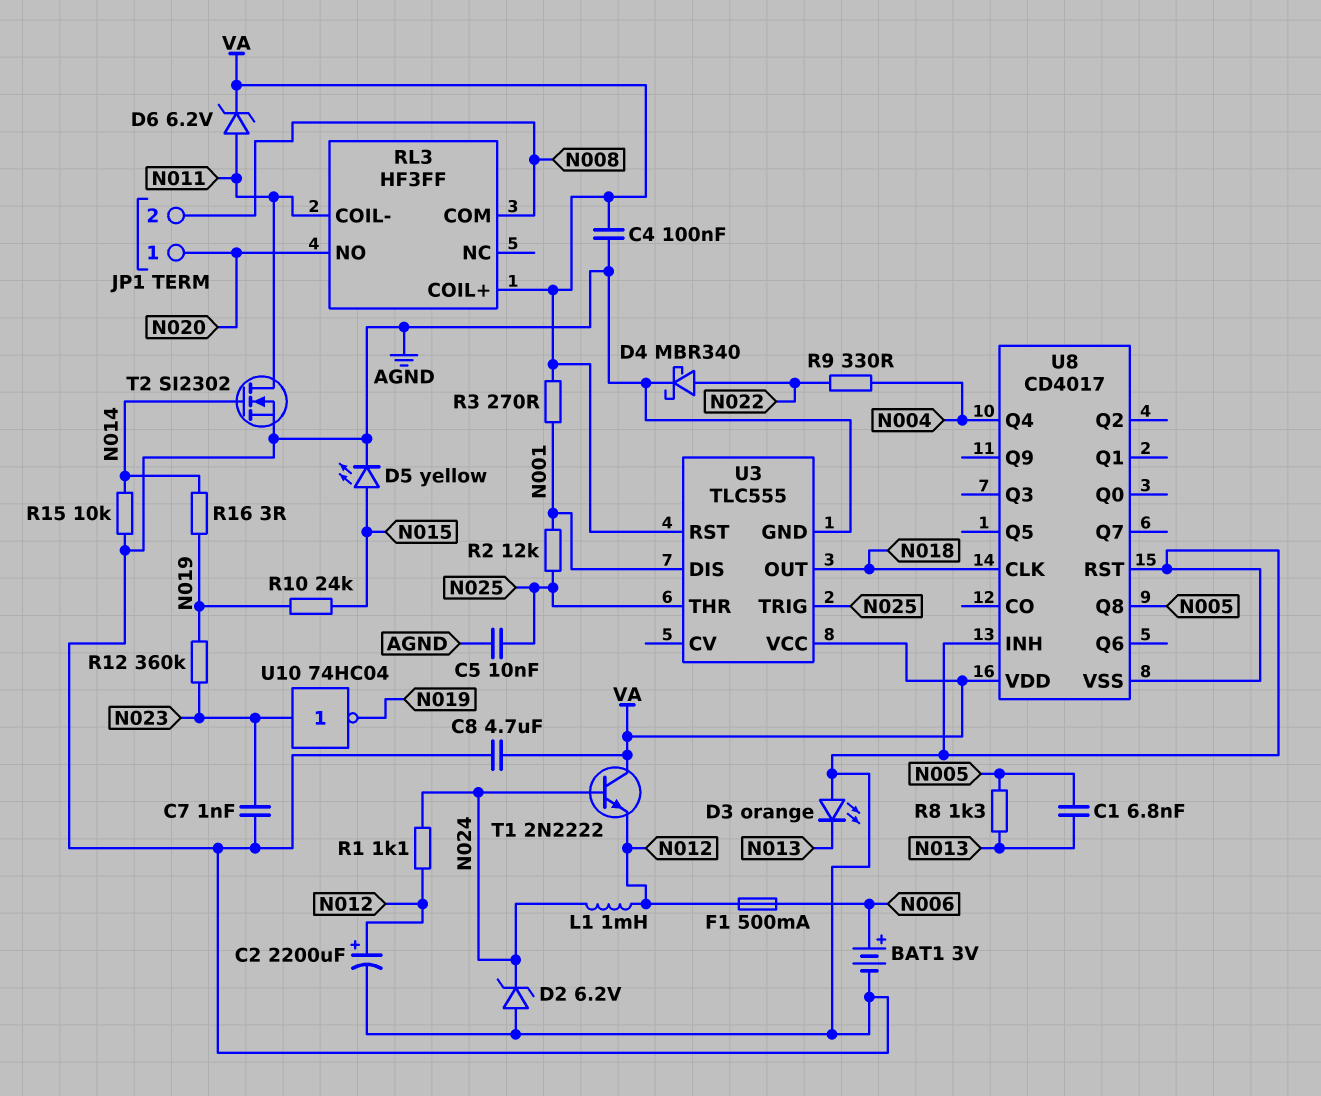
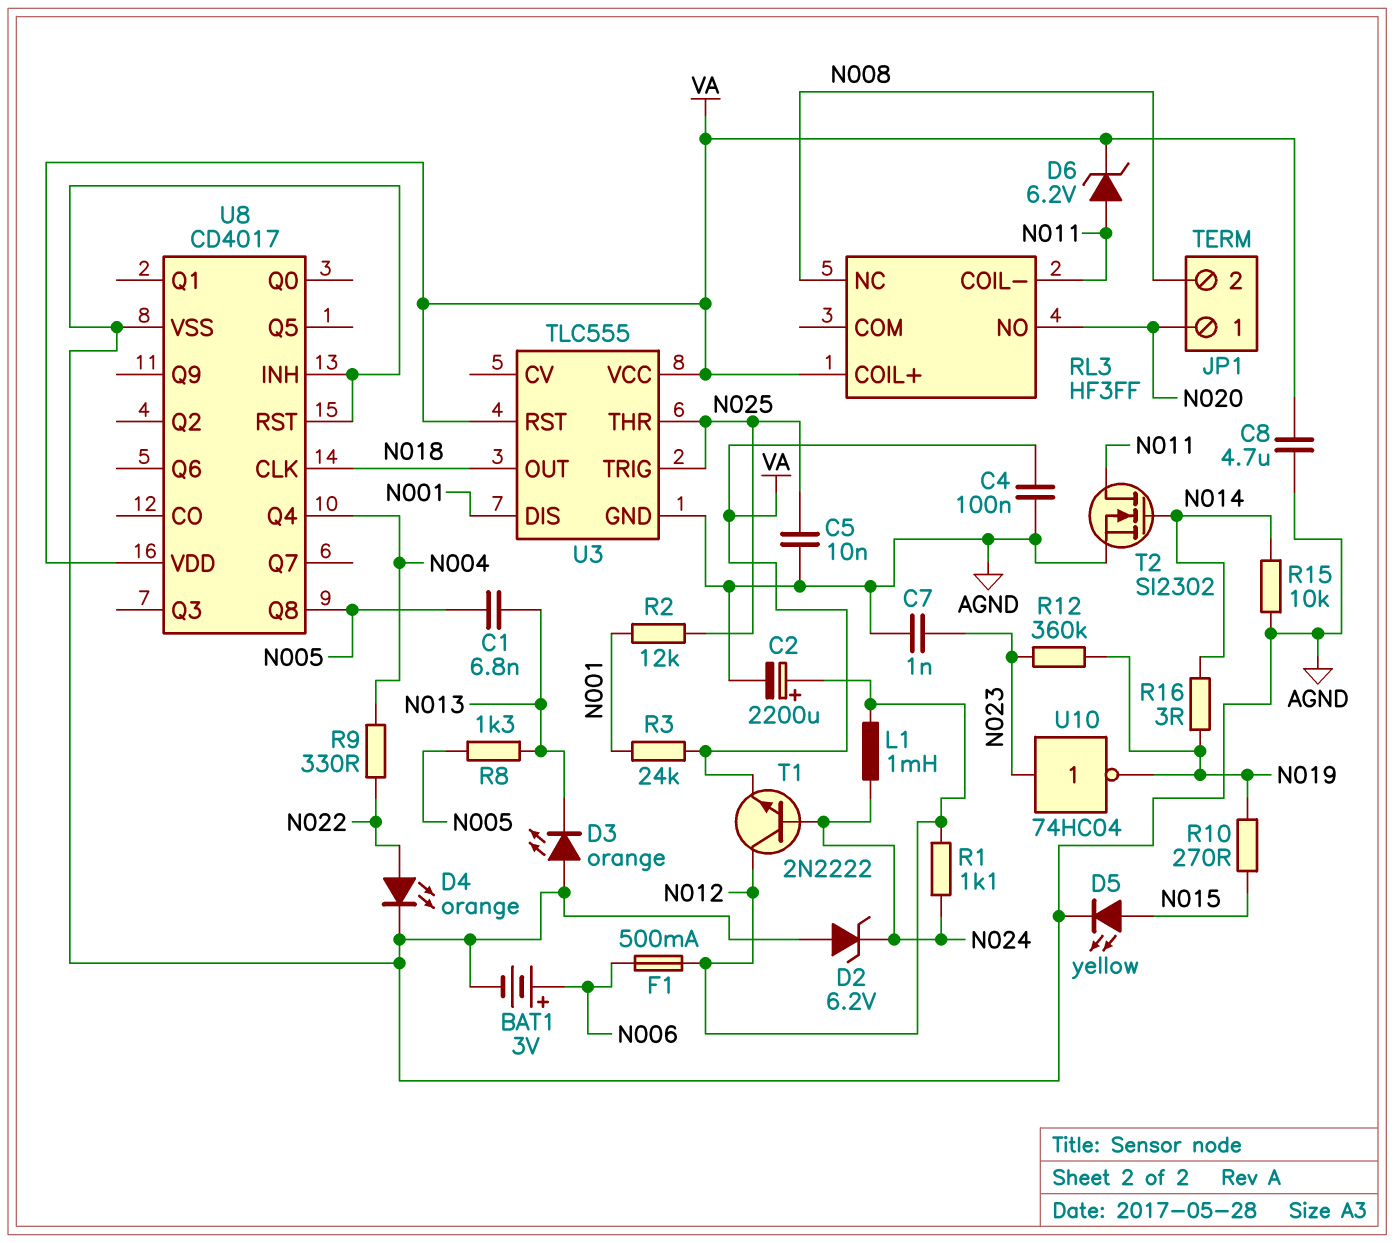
D4: schottky MBR340 (A N022, K AGND) -> LED orange (A N022, K AGND)
R3: 270 (N001, VA) -> 24k (N001, VA)
R10: 24k (N015, N019) -> 270 (N015, N019)
RL3 pin COM: N008 -> none
RL3 pin NC: none -> N008
T1: NPN 2N2222 (B N024, C VA, E N012) -> NPN 2N2222 (B N024, C N012, E VA)

